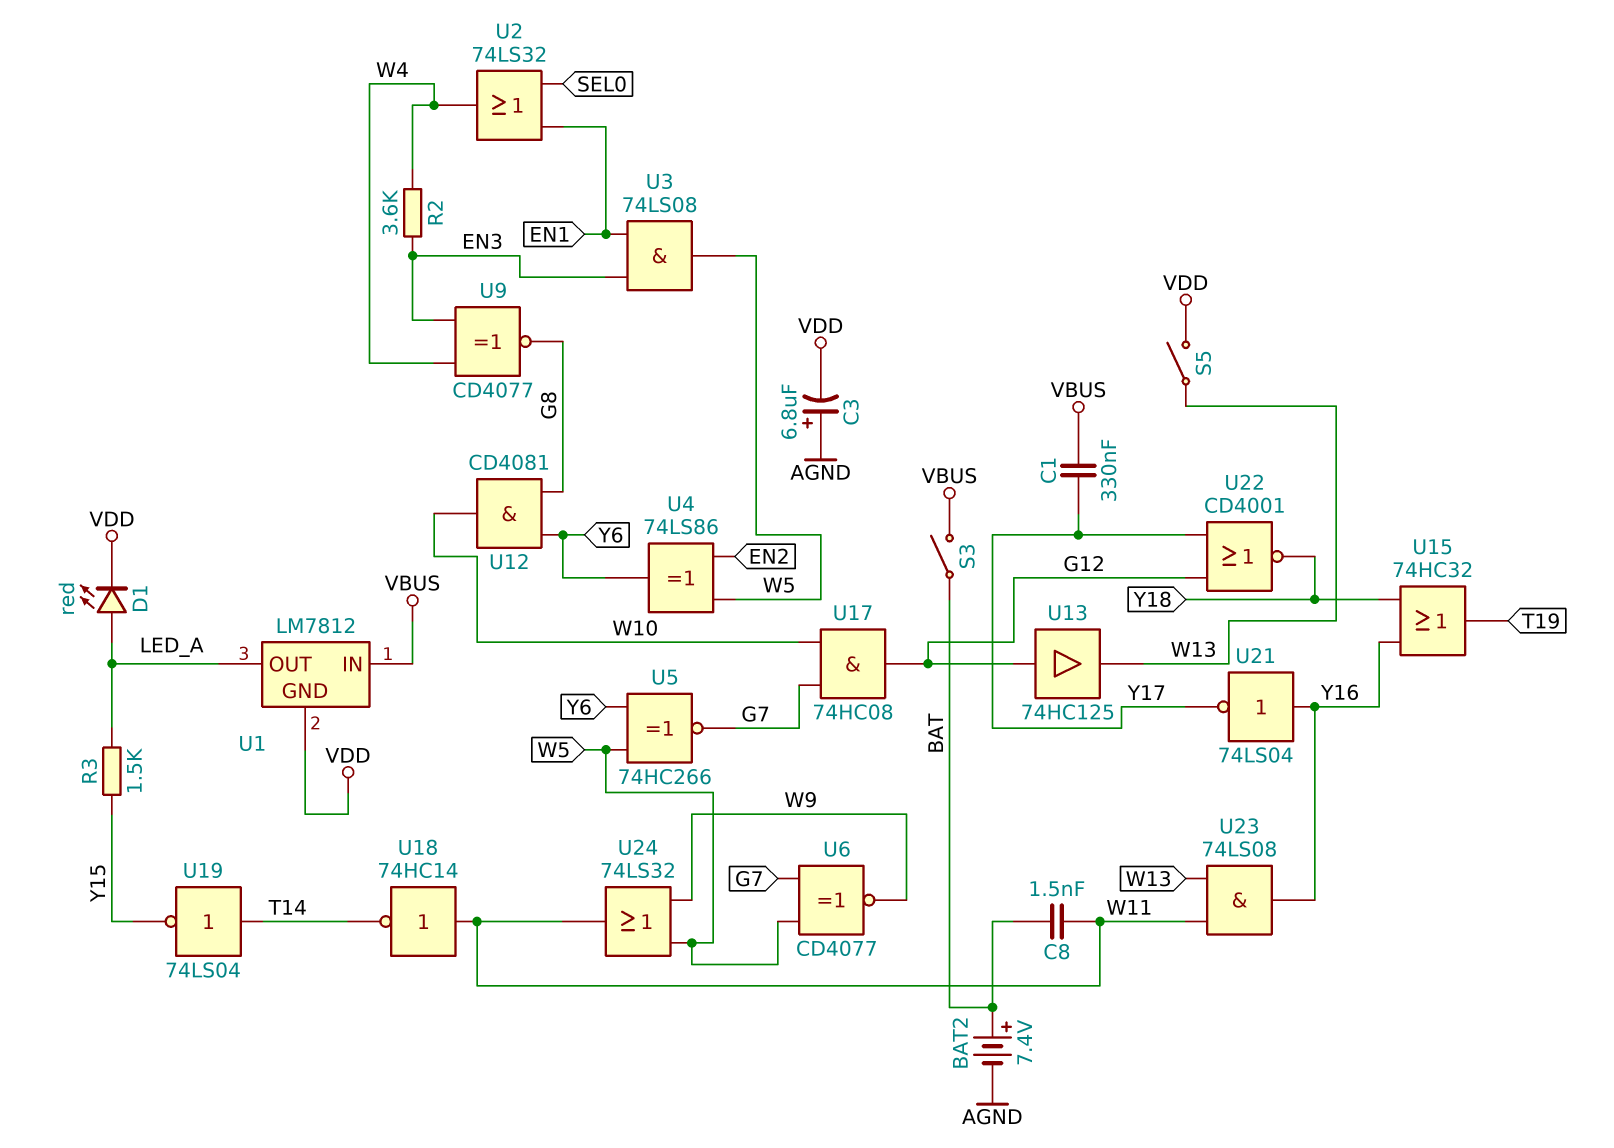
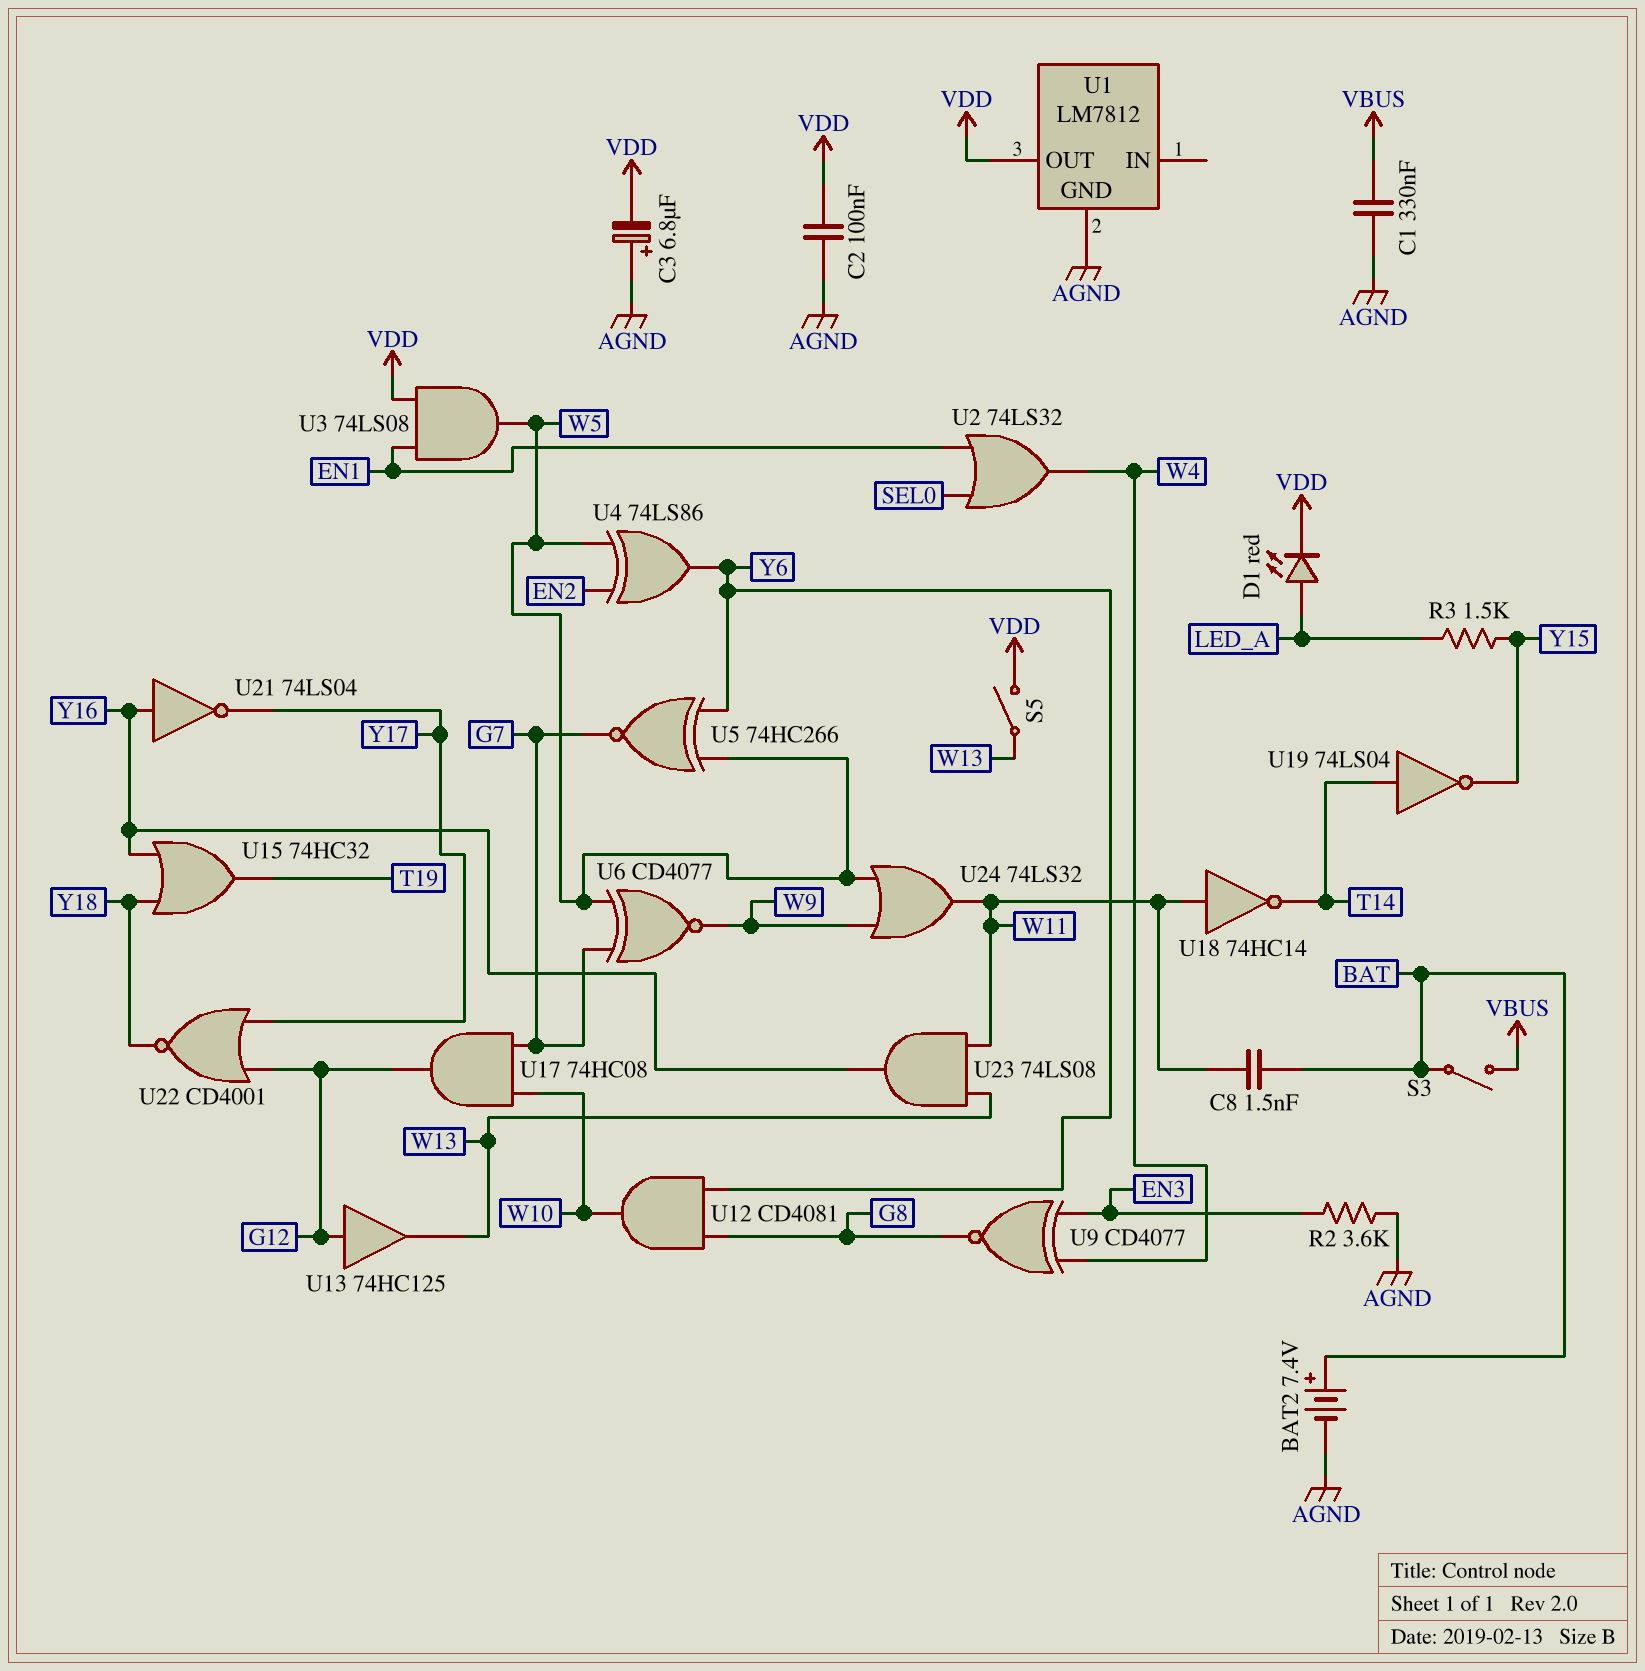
C1: 330nF (VBUS, Y17) -> 330nF (AGND, VBUS)
C2: none -> 100nF (AGND, VDD)
R2: 3.6k (EN3, W4) -> 3.6k (AGND, EN3)
U1 pin GND: VDD -> AGND
U1 pin IN: VBUS -> none
U1 pin OUT: LED_A -> VDD
U3: AND 74LS08 (in EN1, in EN3, out W5) -> AND 74LS08 (in EN1, in VDD, out W5)

